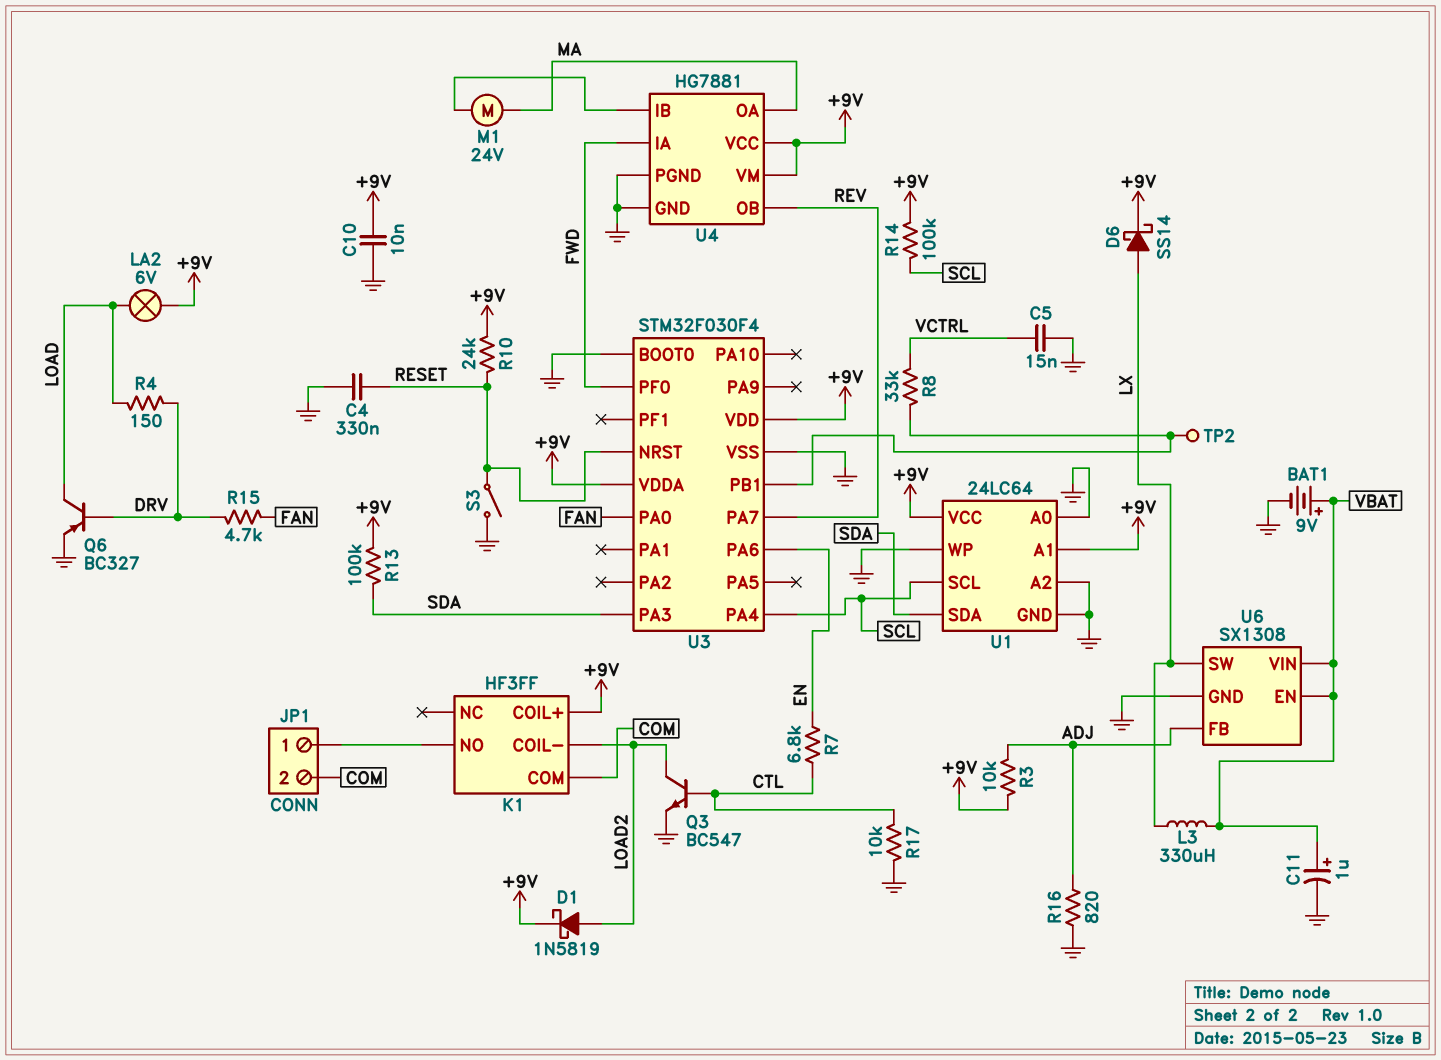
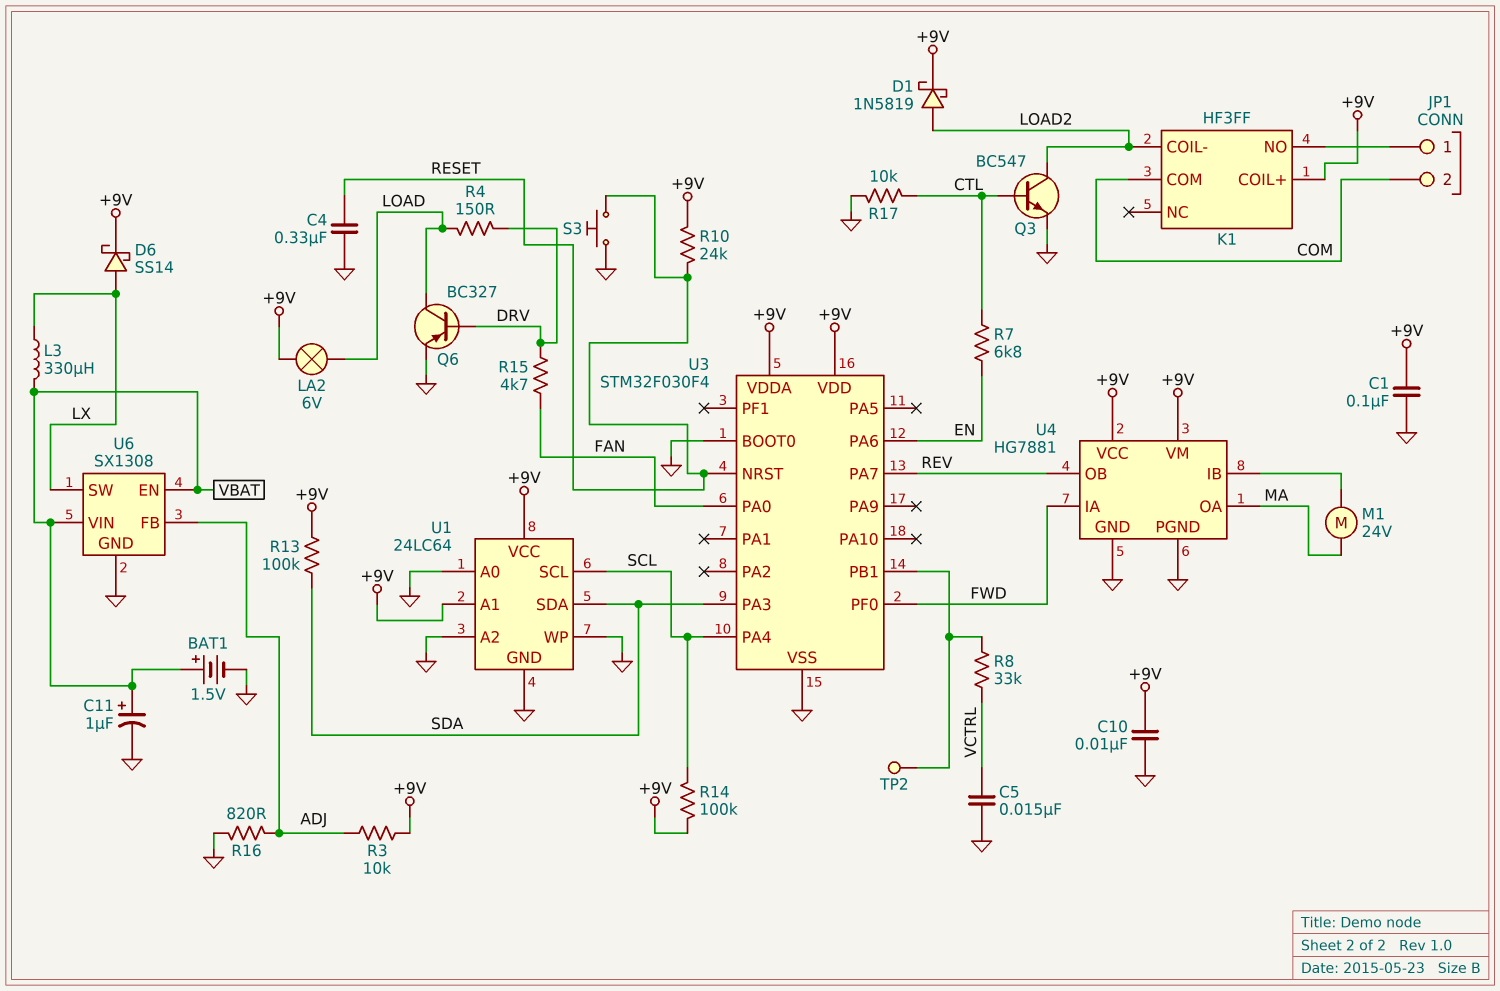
BAT1: 9V (plus VBAT, minus GND) -> 1.5V (plus VBAT, minus GND)
C1: none -> 100nF (+9V, GND)
S3: switch (GND, RESET) -> button (GND, RESET)

